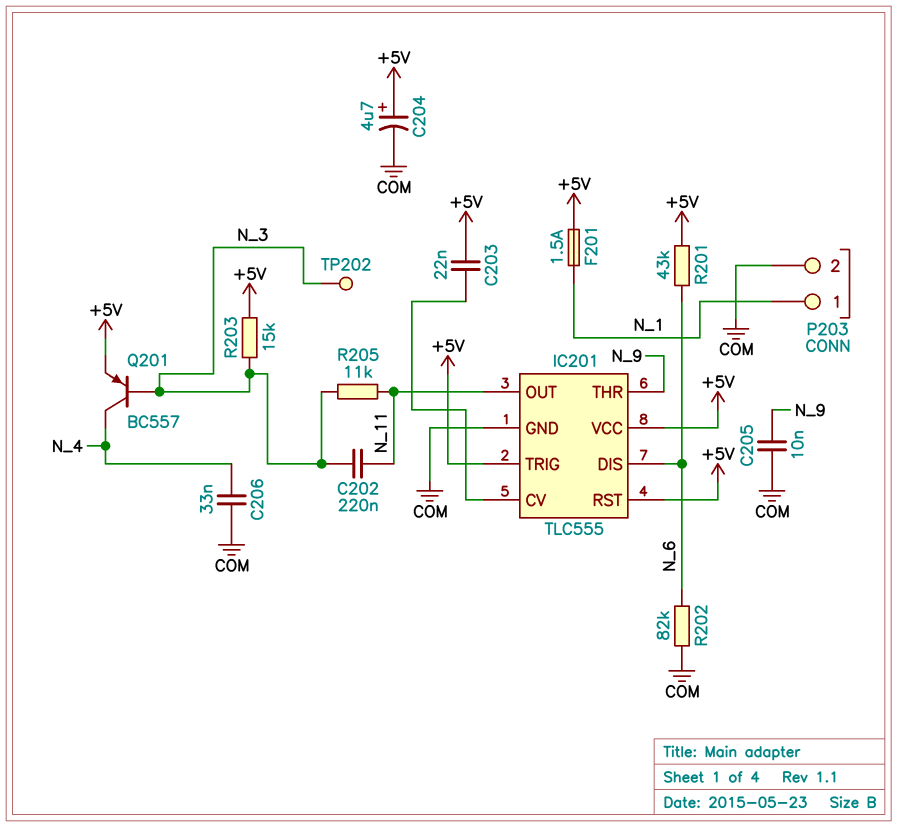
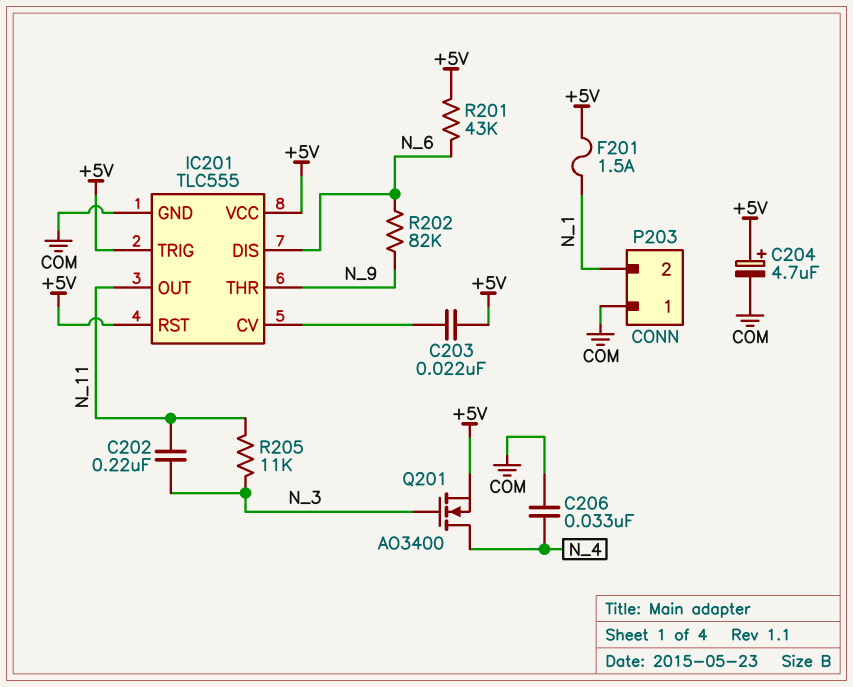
C205: 10nF (COM, N_9) -> none
P203 pin 1: N_1 -> COM
P203 pin 2: COM -> N_1
Q201: PNP BC557 (B N_3, C N_4, E +5V) -> NMOS AO3400 (G N_3, D N_4, S +5V)
R202: 82k (COM, N_6) -> 82k (N_6, N_9)
R203: 15k (+5V, N_3) -> none
TP202: test point (N_3) -> none

